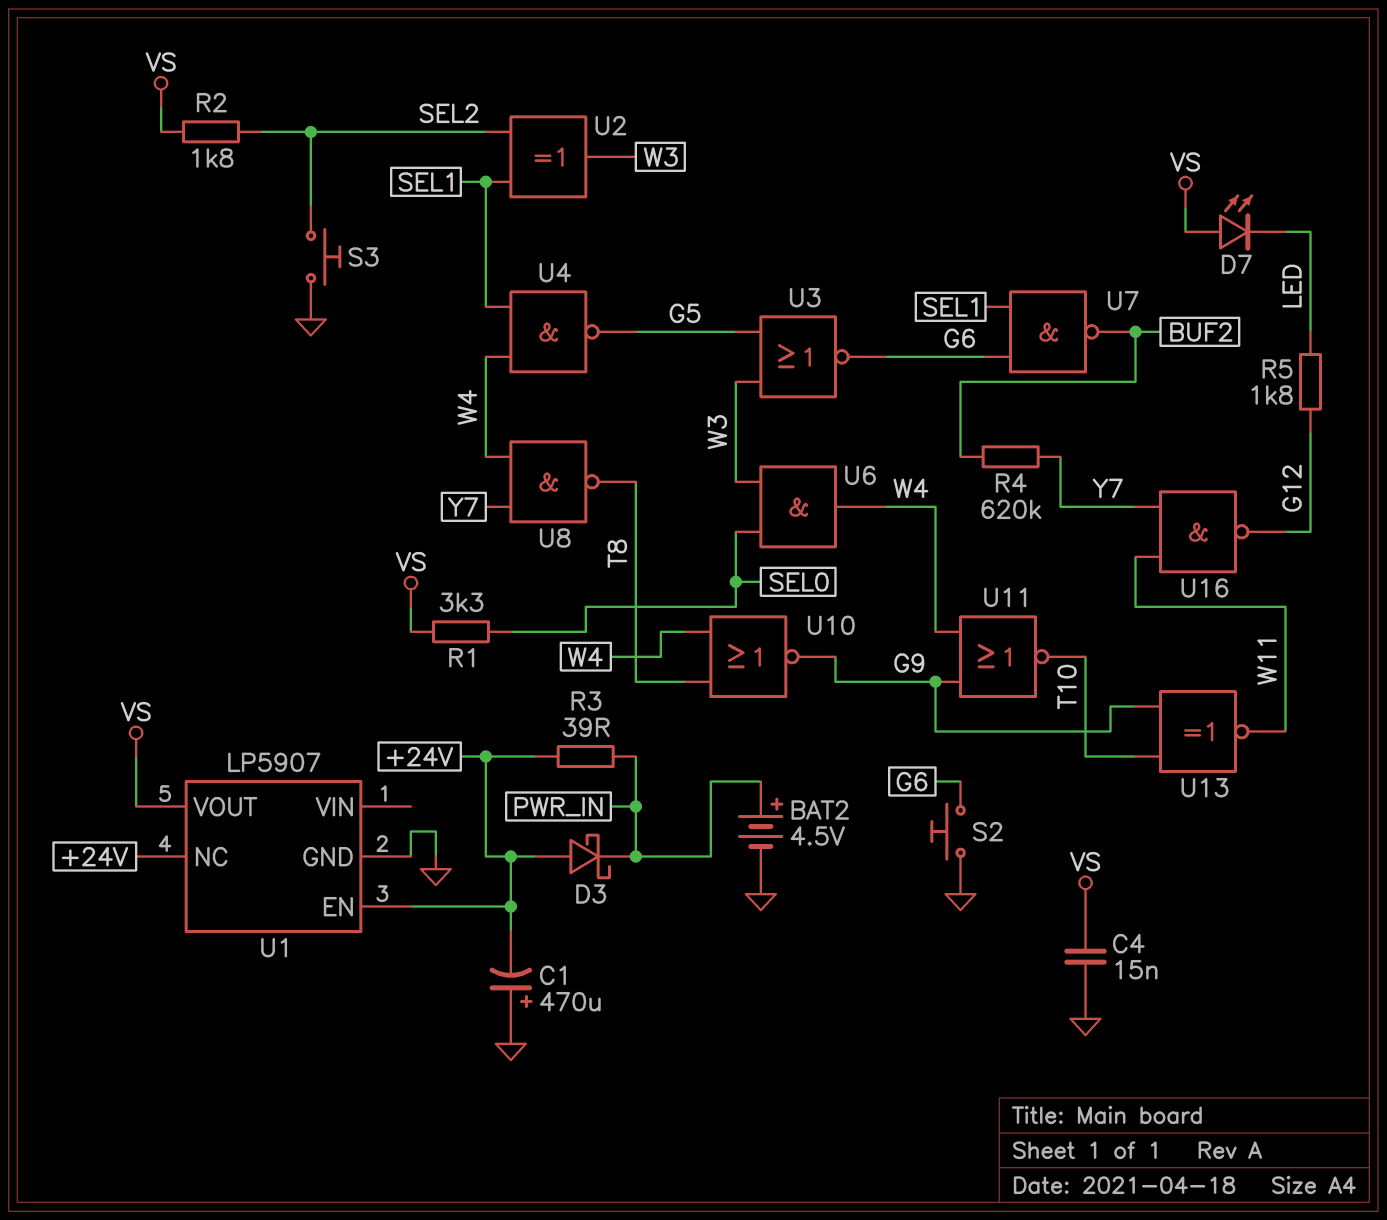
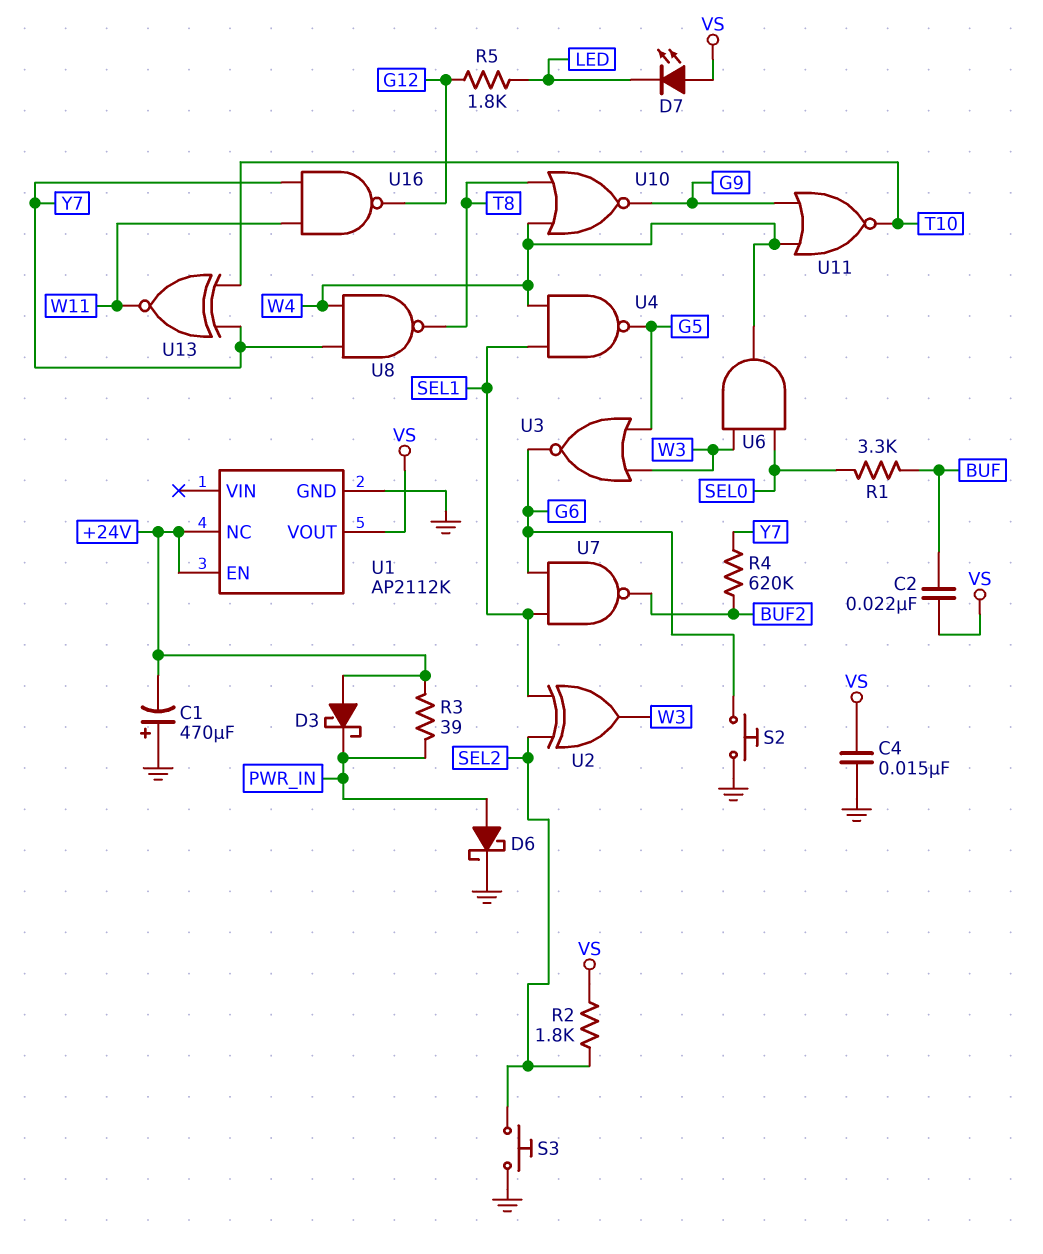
BAT2: 4.5V (plus PWR_IN, minus GND) -> none
C2: none -> 22nF (BUF, VS)
D6: none -> schottky (A PWR_IN, K GND)
R1: 3.3k (SEL0, VS) -> 3.3k (BUF, SEL0)
U1: LP5907 -> AP2112K
U13: XNOR (in G9, in T10, out W11) -> XNOR (in T10, in Y7, out W11)

